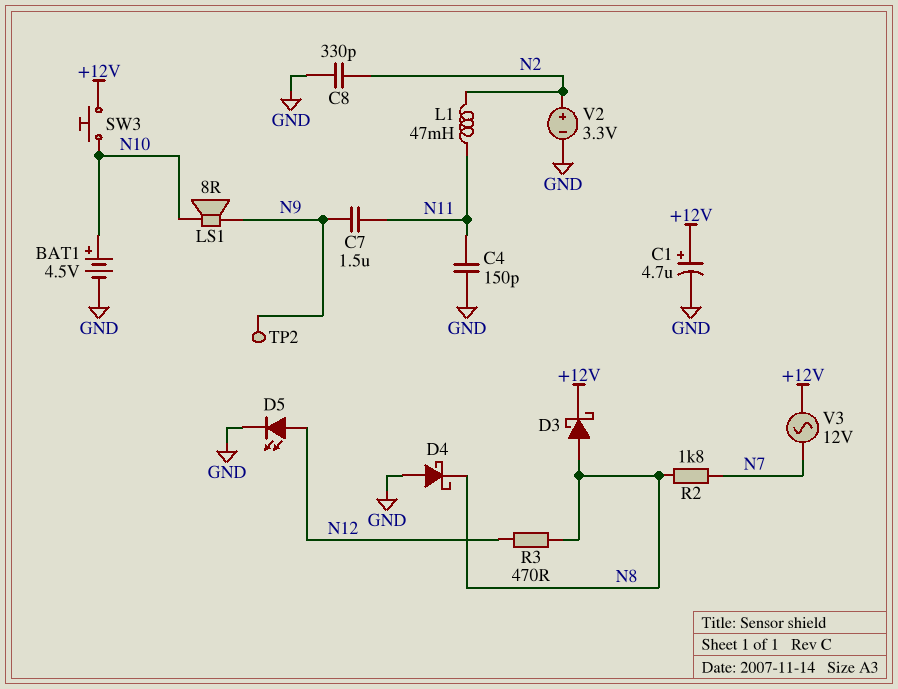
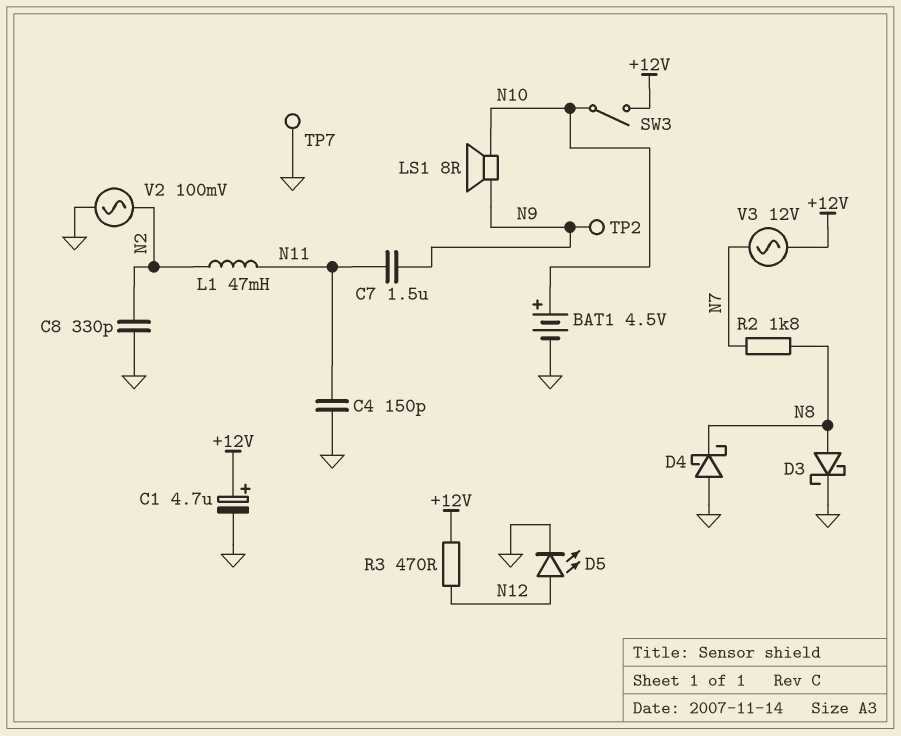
D3: schottky (A N8, K +12V) -> schottky (A N8, K GND)
R3: 470 (N8, N12) -> 470 (+12V, N12)
SW3: button (+12V, N10) -> switch (+12V, N10)
TP7: none -> test point (GND)
V2: 3.3V (plus N2, minus GND) -> AC 100mV (GND, N2)

